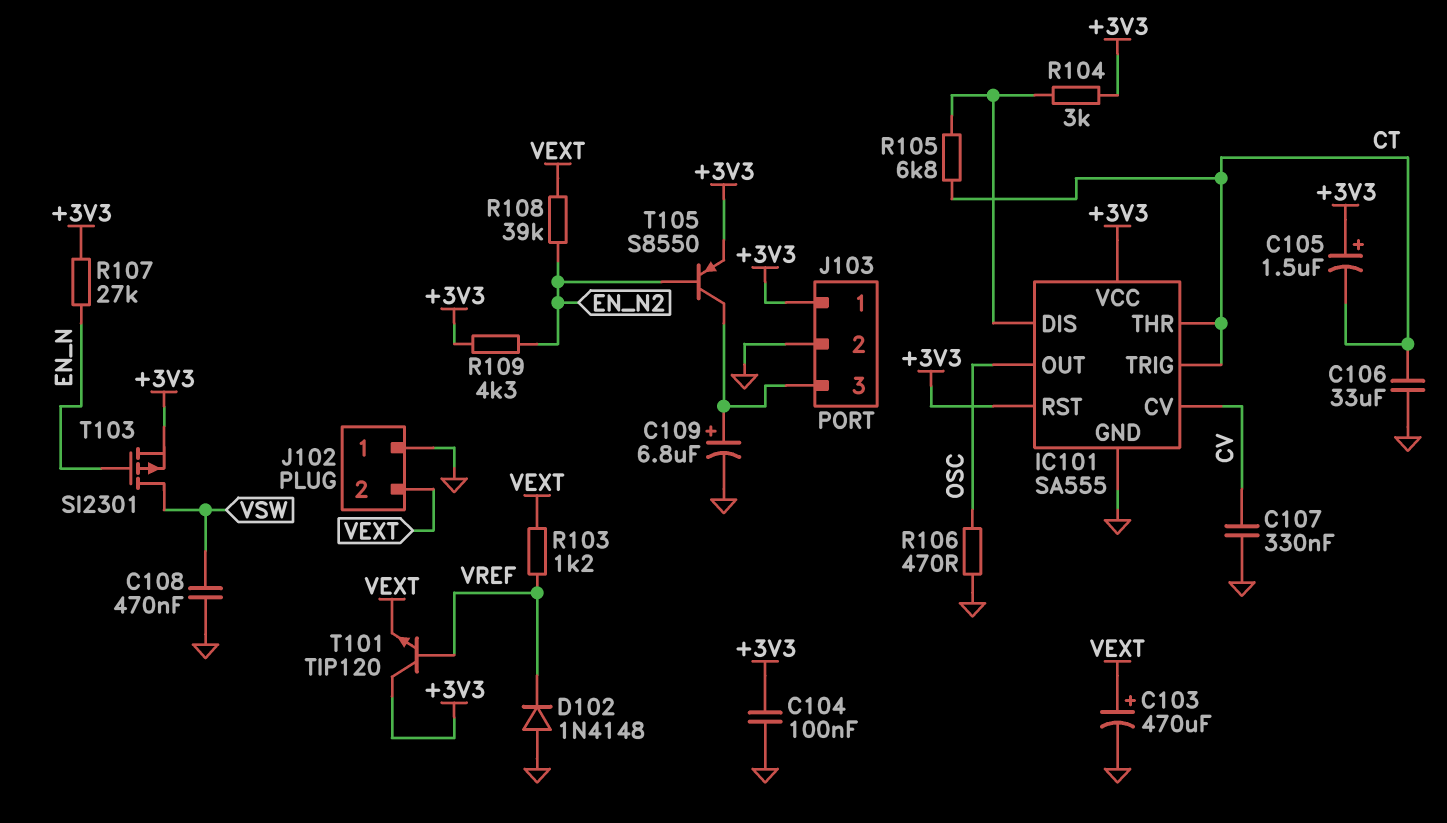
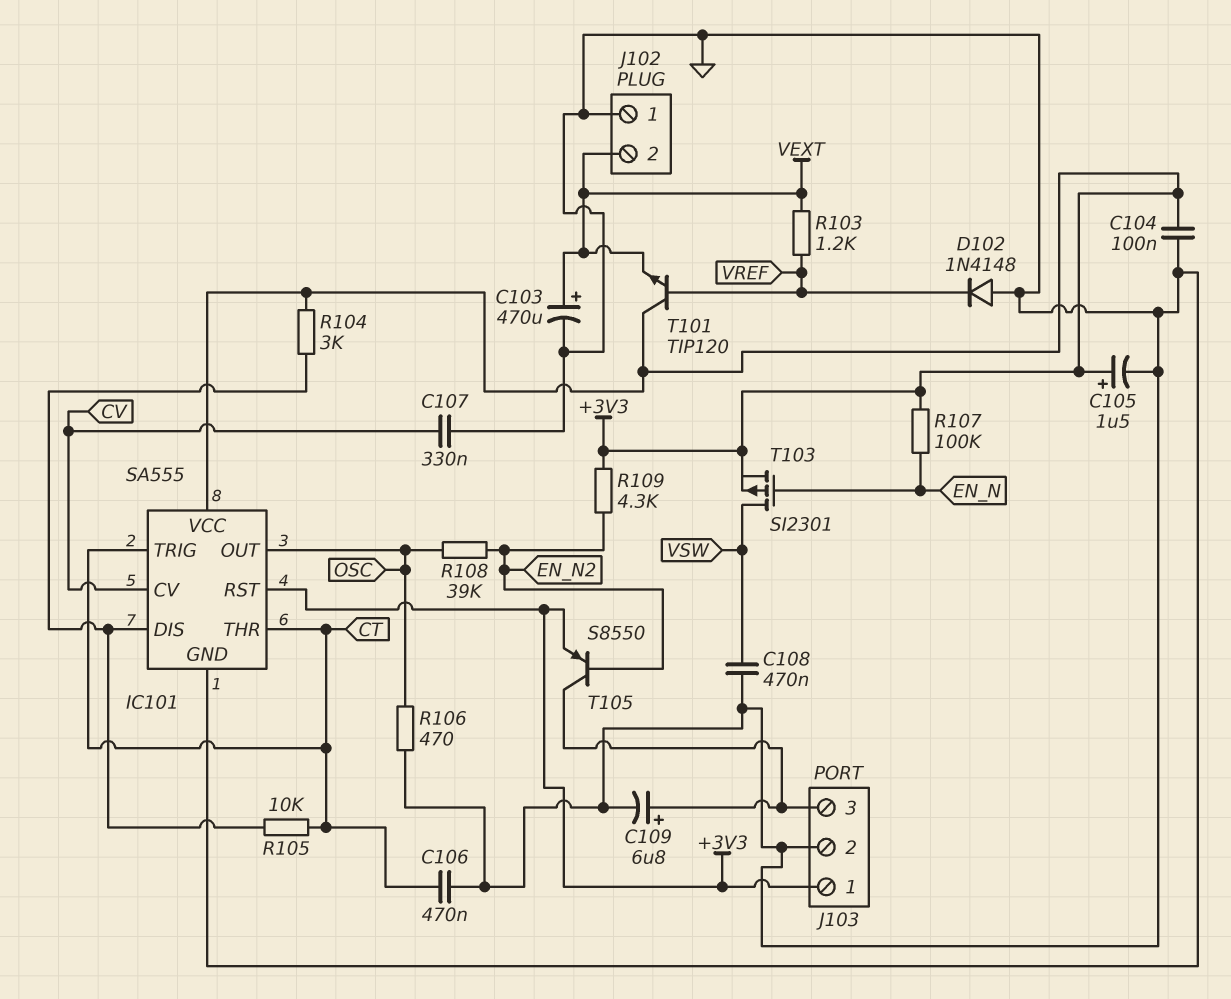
C105: 1.5uF (plus +3V3, minus CT) -> 1.5uF (plus +3V3, minus GND)
C106: 33uF (CT, GND) -> 470nF (CT, GND)
R105: 6.8k (CT, IC101/DIS) -> 10k (CT, IC101/DIS)
R107: 27k (+3V3, EN_N) -> 100k (+3V3, EN_N)
R108: 39k (EN_N2, VEXT) -> 39k (EN_N2, OSC)

